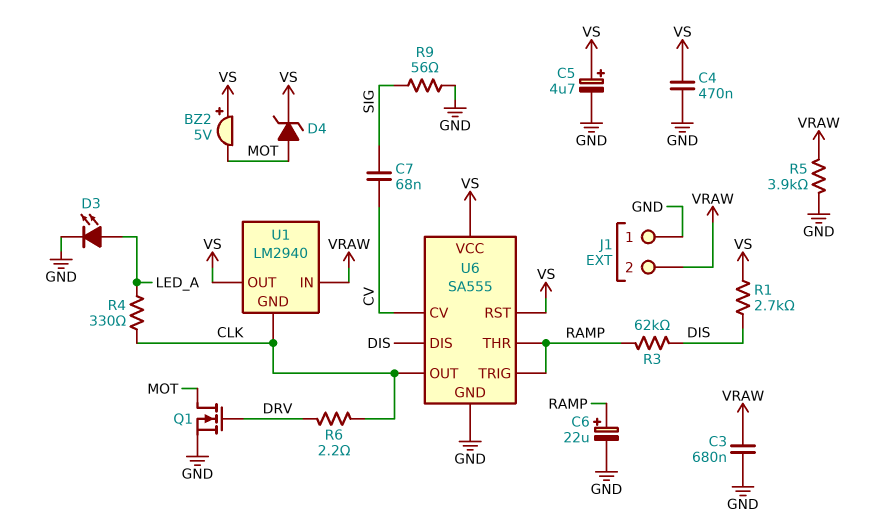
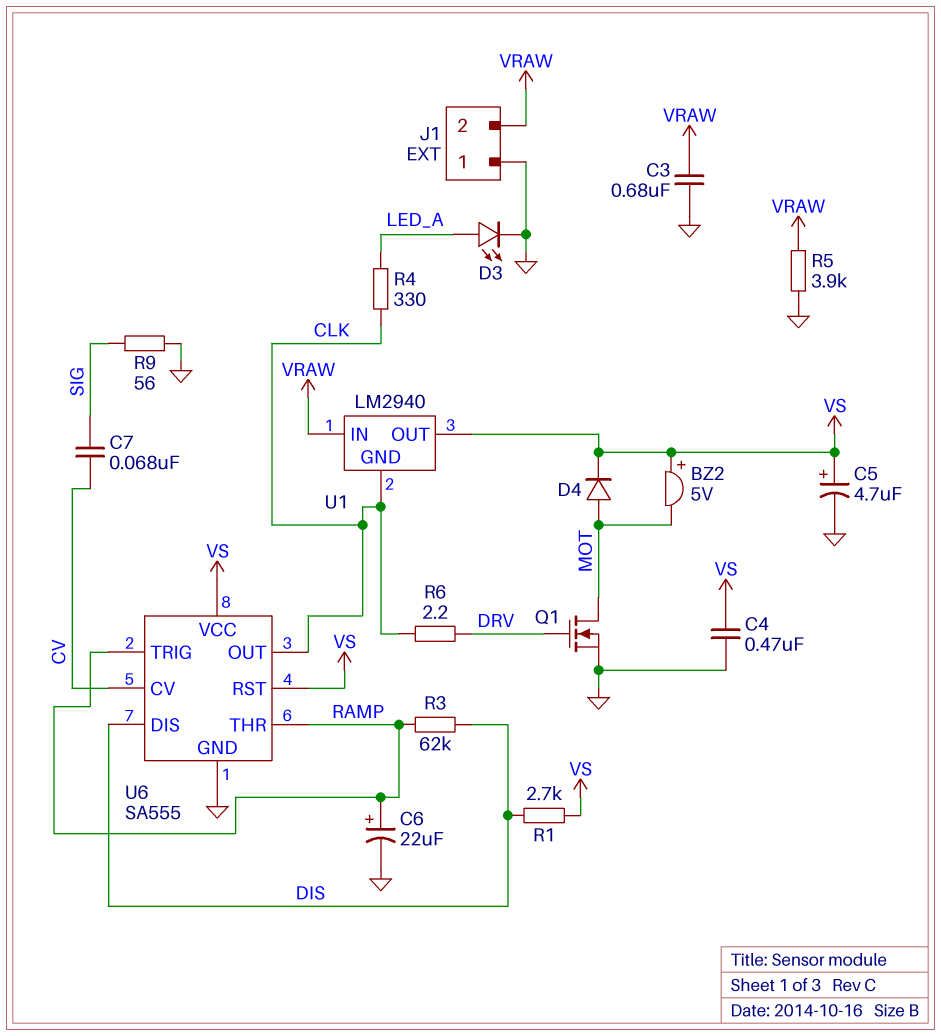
D4: zener (A MOT, K VS) -> diode (A MOT, K VS)

